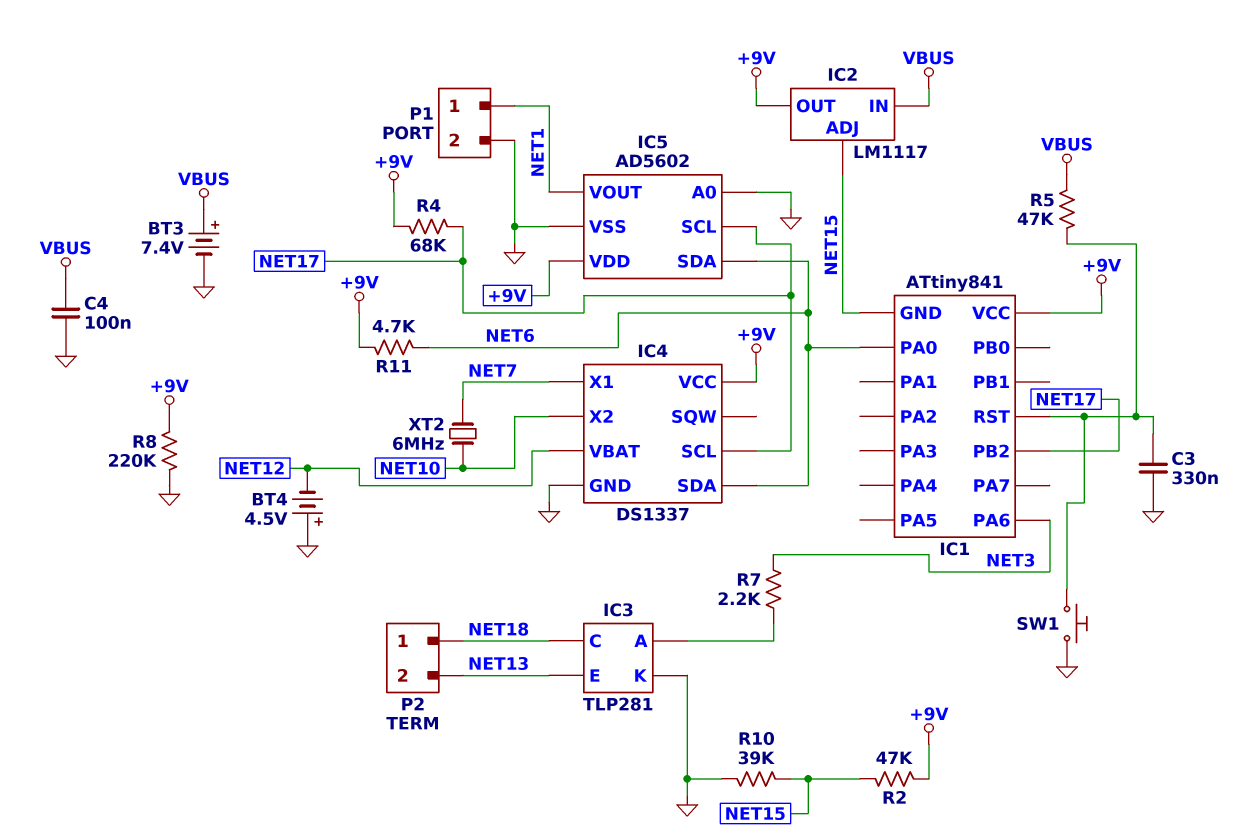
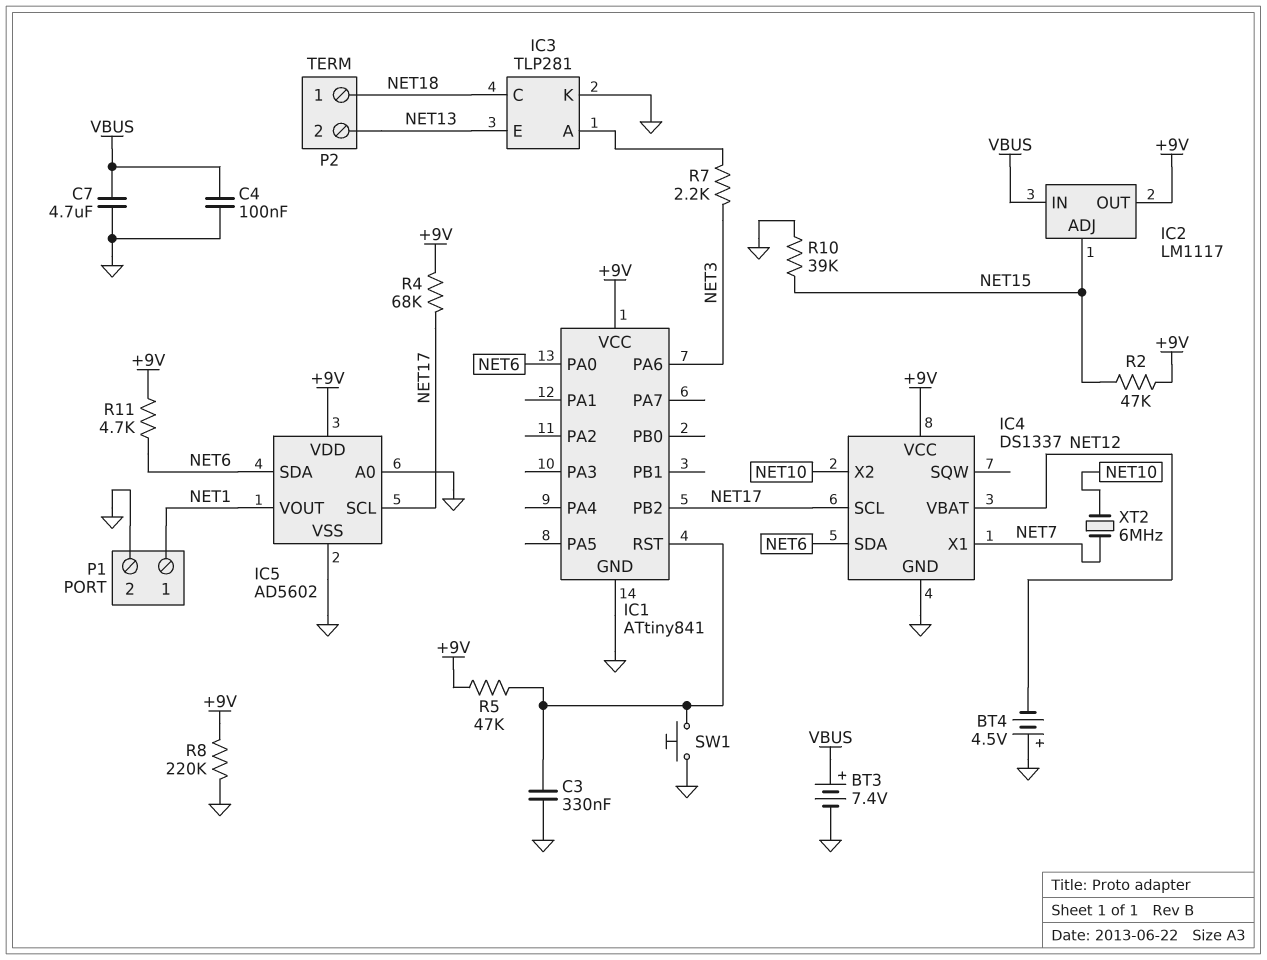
C7: none -> 4.7uF (GND, VBUS)
IC1 pin GND: NET15 -> GND
R5: 47k (IC1/RST, VBUS) -> 47k (+9V, IC1/RST)

